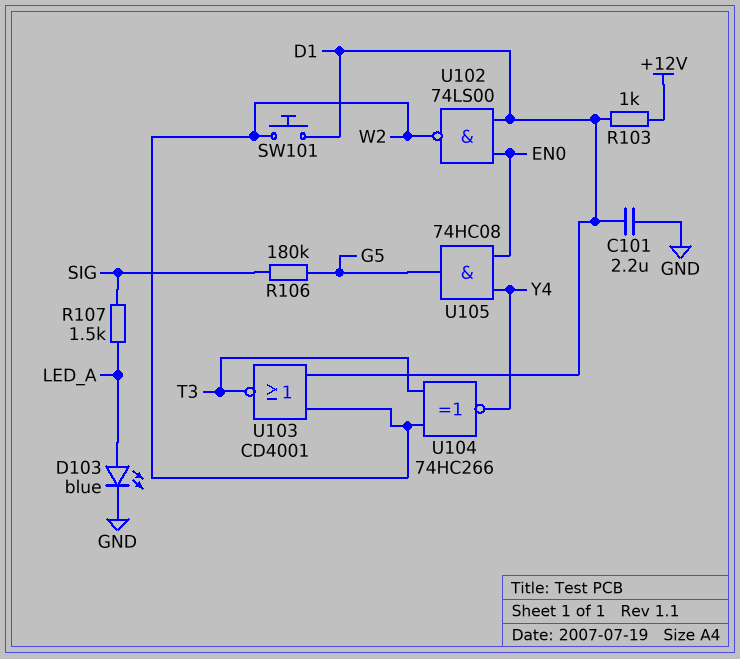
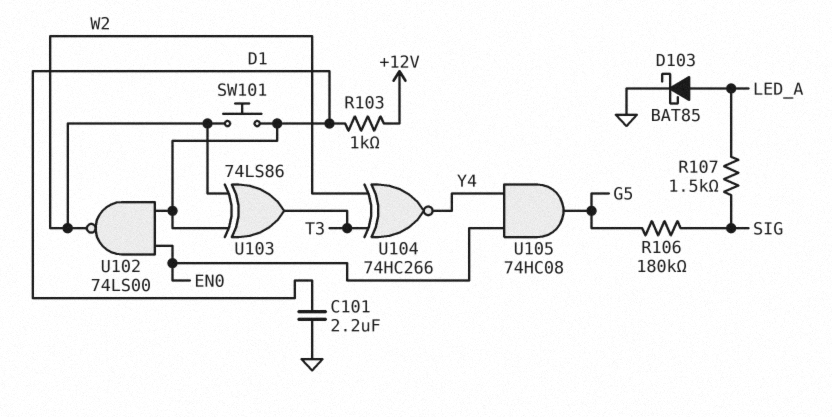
D103: LED blue (A LED_A, K GND) -> schottky BAT85 (A LED_A, K GND)
U103: NOR CD4001 (in D1, in W2, out T3) -> XOR 74LS86 (in D1, in W2, out T3)

